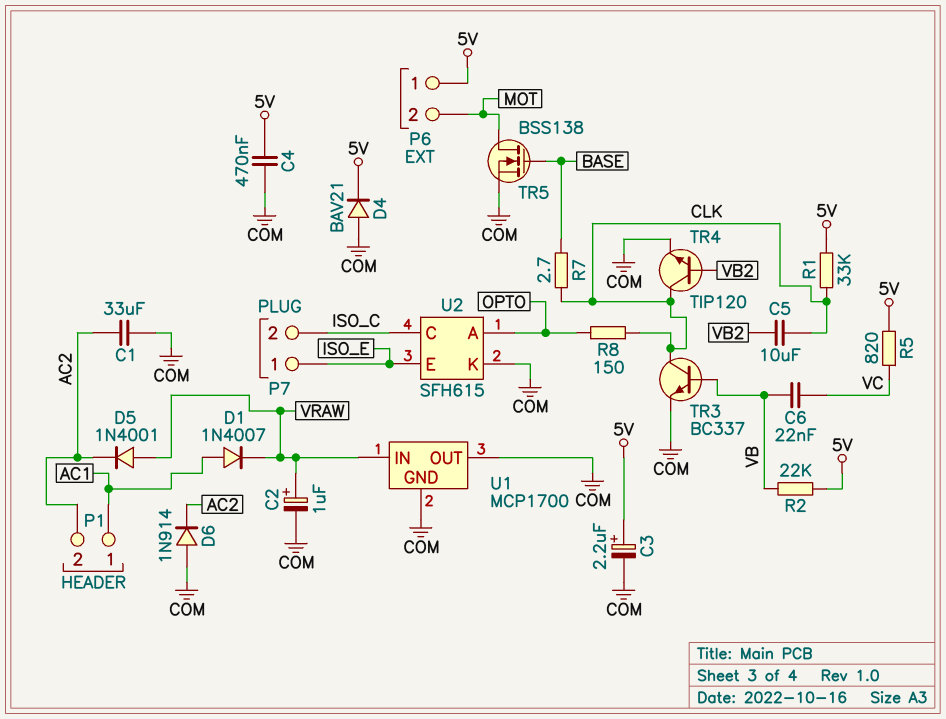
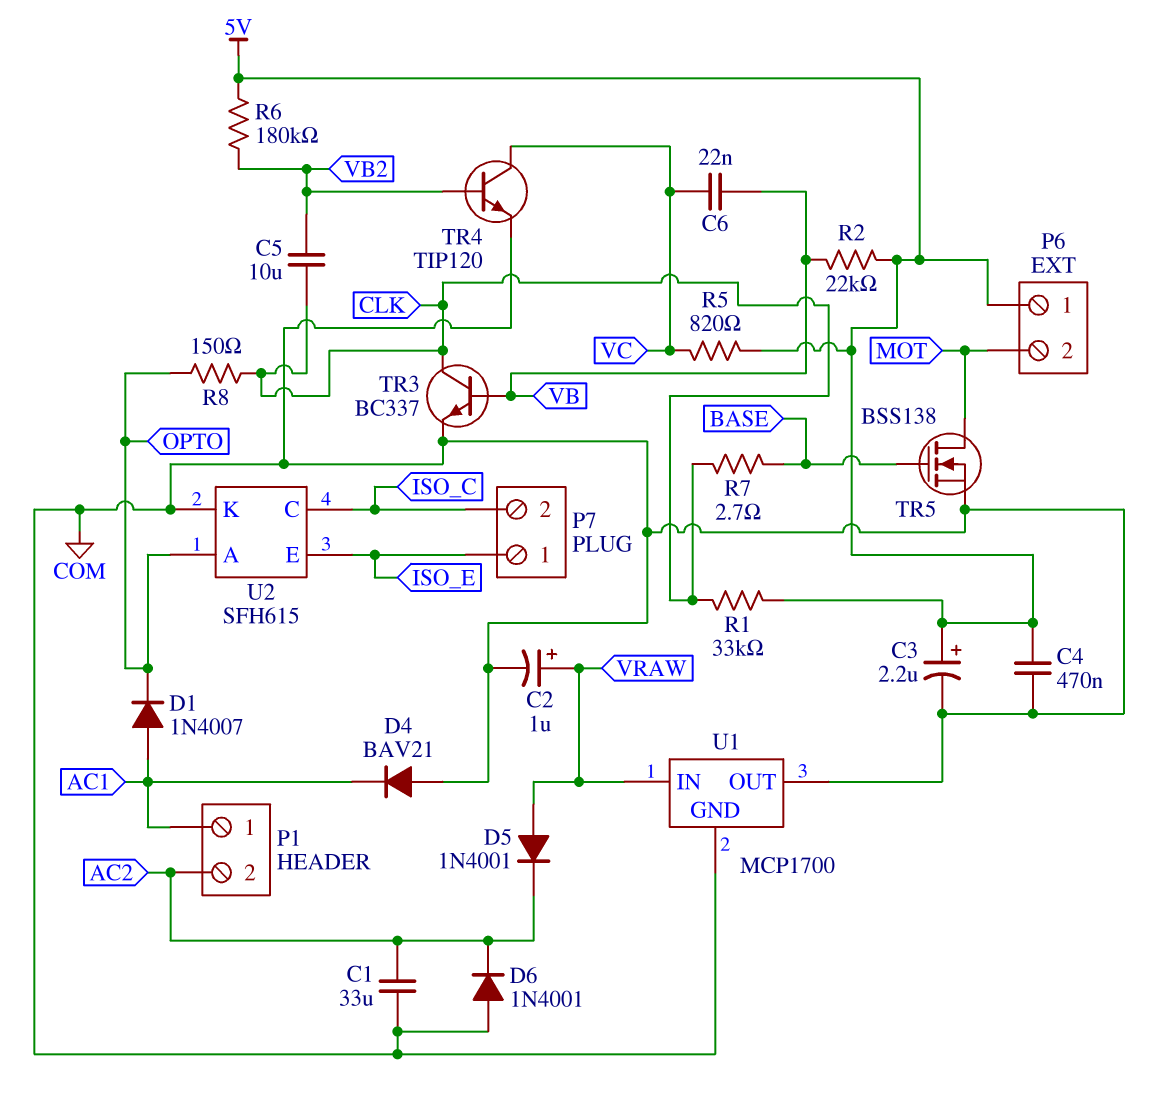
D1: diode 1N4007 (A AC1, K VRAW) -> diode 1N4007 (A AC1, K OPTO)
D4: diode BAV21 (A COM, K 5V) -> diode BAV21 (A COM, K AC1)
D6: diode 1N914 (A COM, K AC2) -> diode 1N4001 (A COM, K AC2)
R6: none -> 180k (5V, VB2)
TR4: NPN TIP120 (B VB2, C CLK, E COM) -> NPN TIP120 (B VB2, C VC, E COM)

